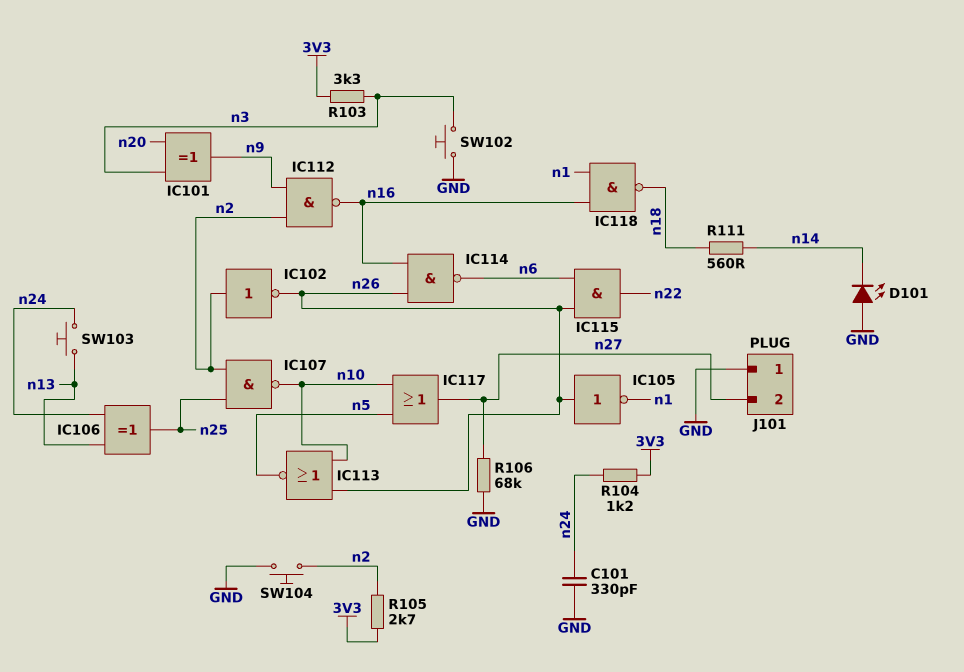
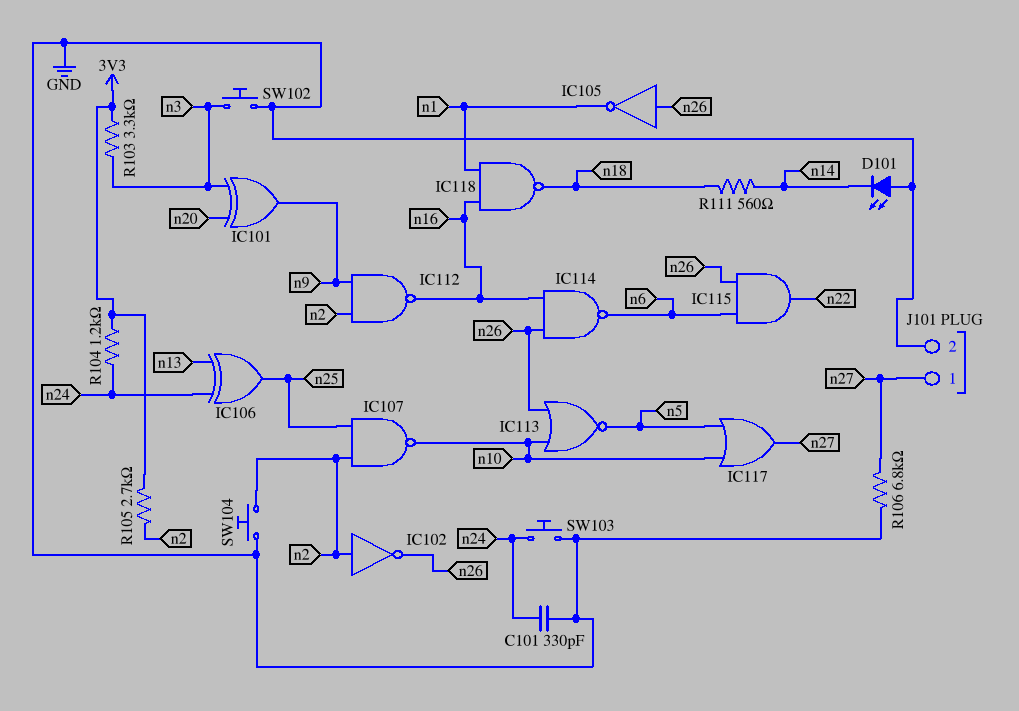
J101 pin 1: GND -> n27
J101 pin 2: n27 -> GND
R106: 68k (GND, n27) -> 6.8k (GND, n27)
SW103: button (n13, n24) -> button (GND, n24)

